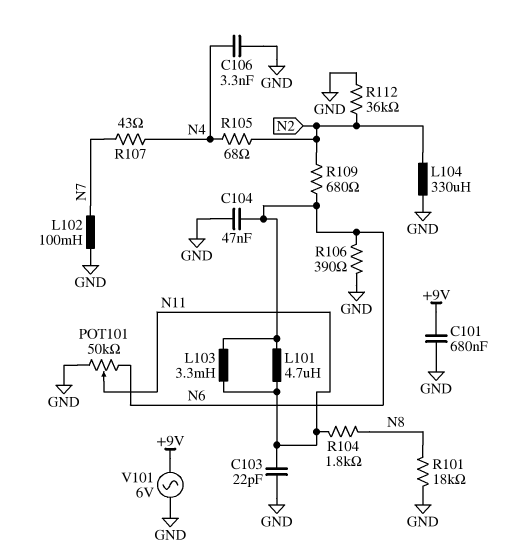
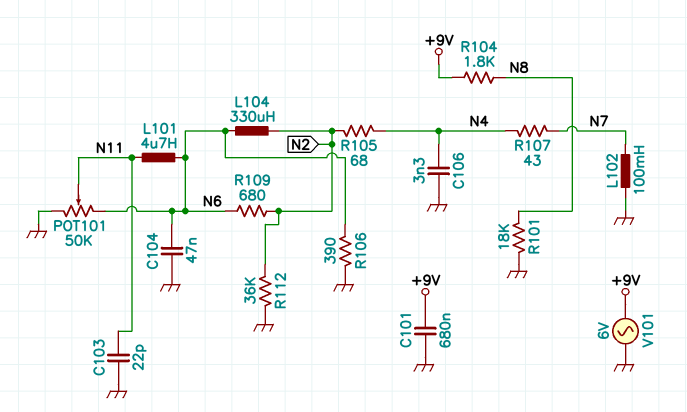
L103: 3.3mH (N6, N11) -> none
L104: 330uH (GND, N2) -> 330uH (N2, N6)
R104: 1.8k (N8, N11) -> 1.8k (+9V, N8)

